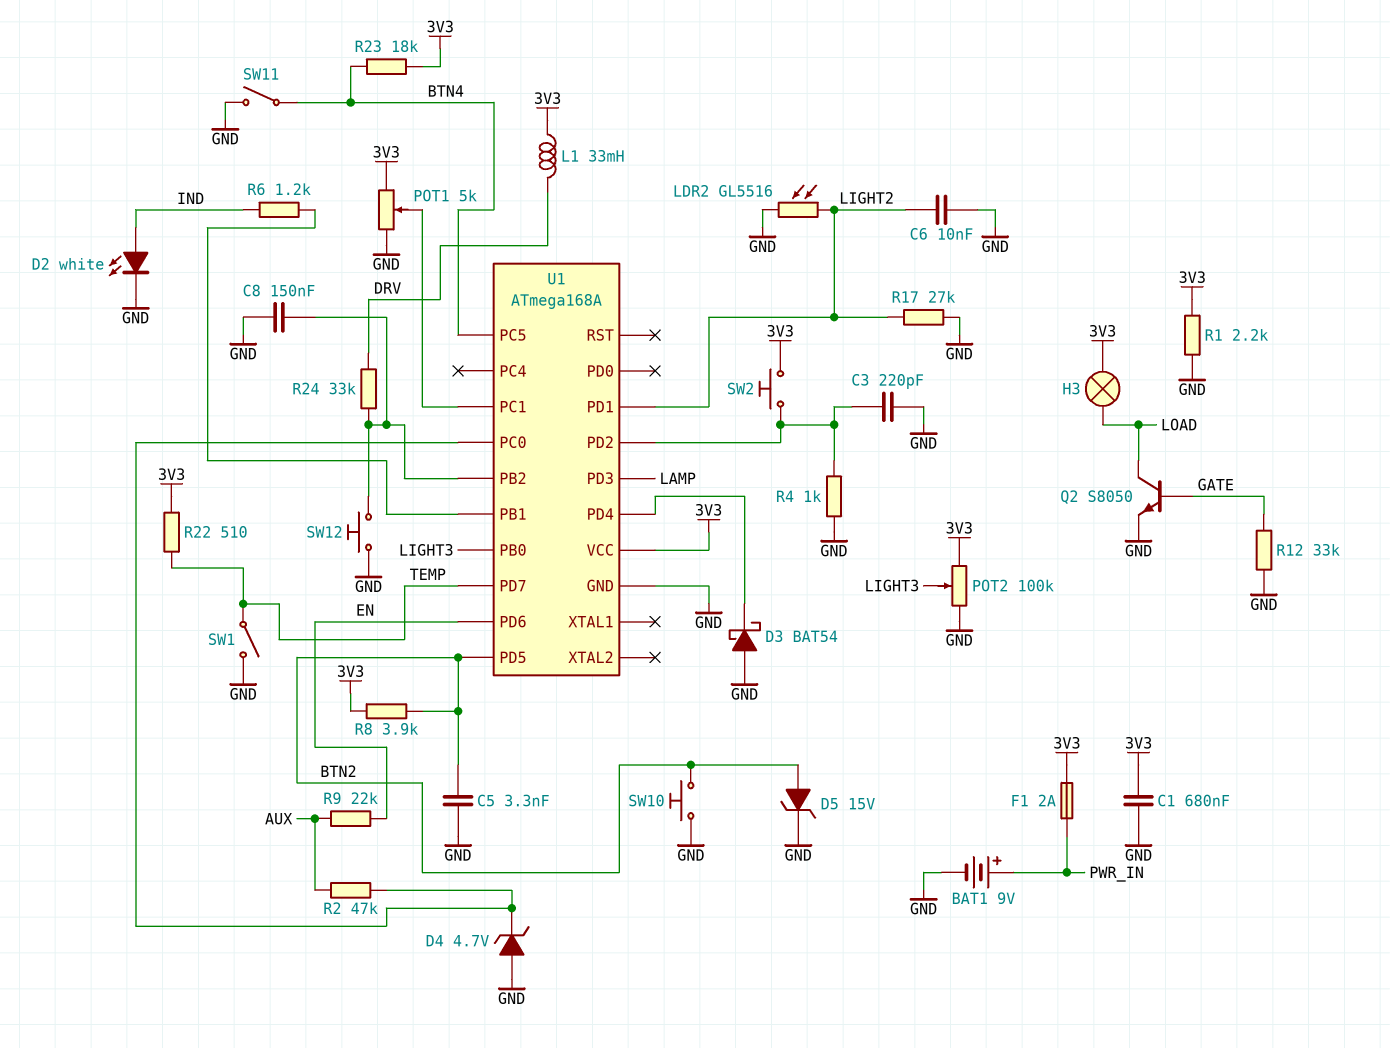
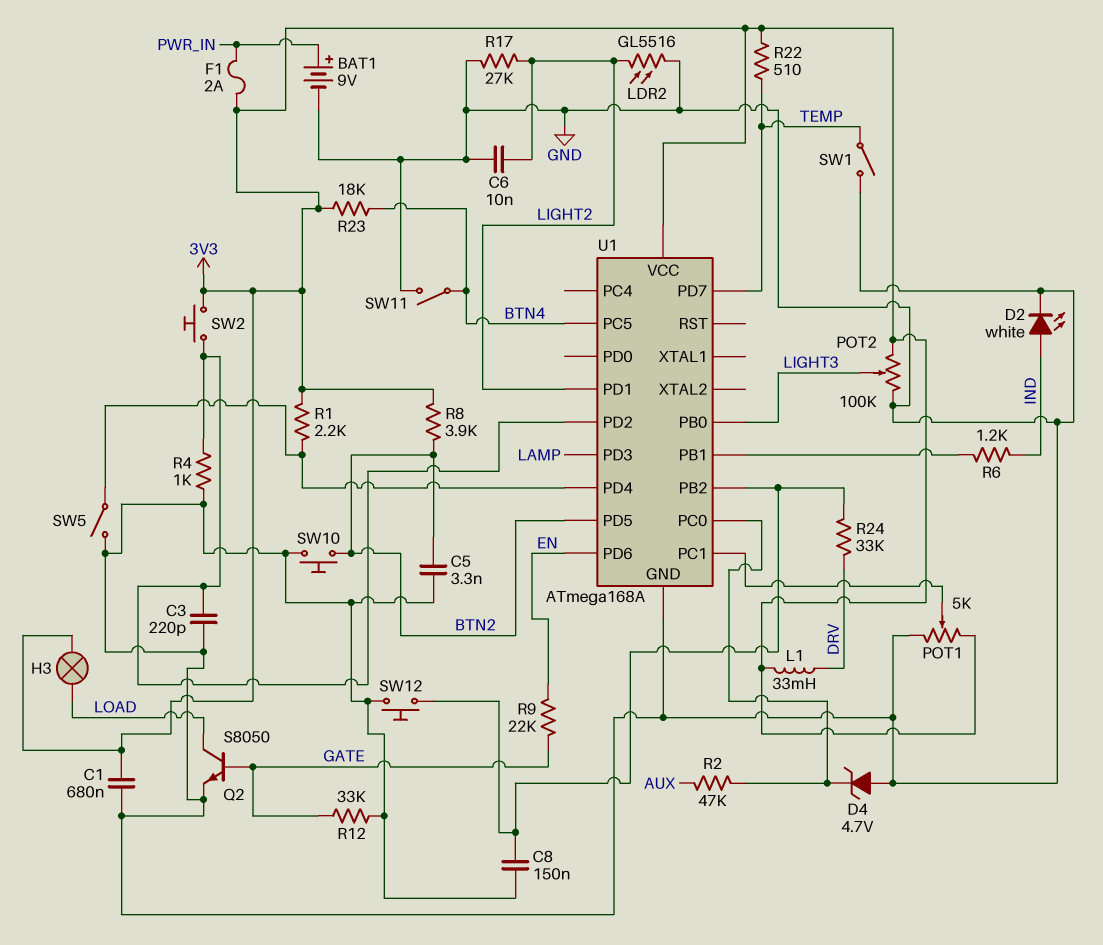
D3: schottky BAT54 (A GND, K U1/PD4) -> none
D5: zener 15V (A BTN2, K GND) -> none
R1: 2.2k (3V3, GND) -> 2.2k (3V3, U1/PD4)
R9: 22k (AUX, EN) -> 22k (EN, GATE)
SW5: none -> switch (GND, U1/PD4)

